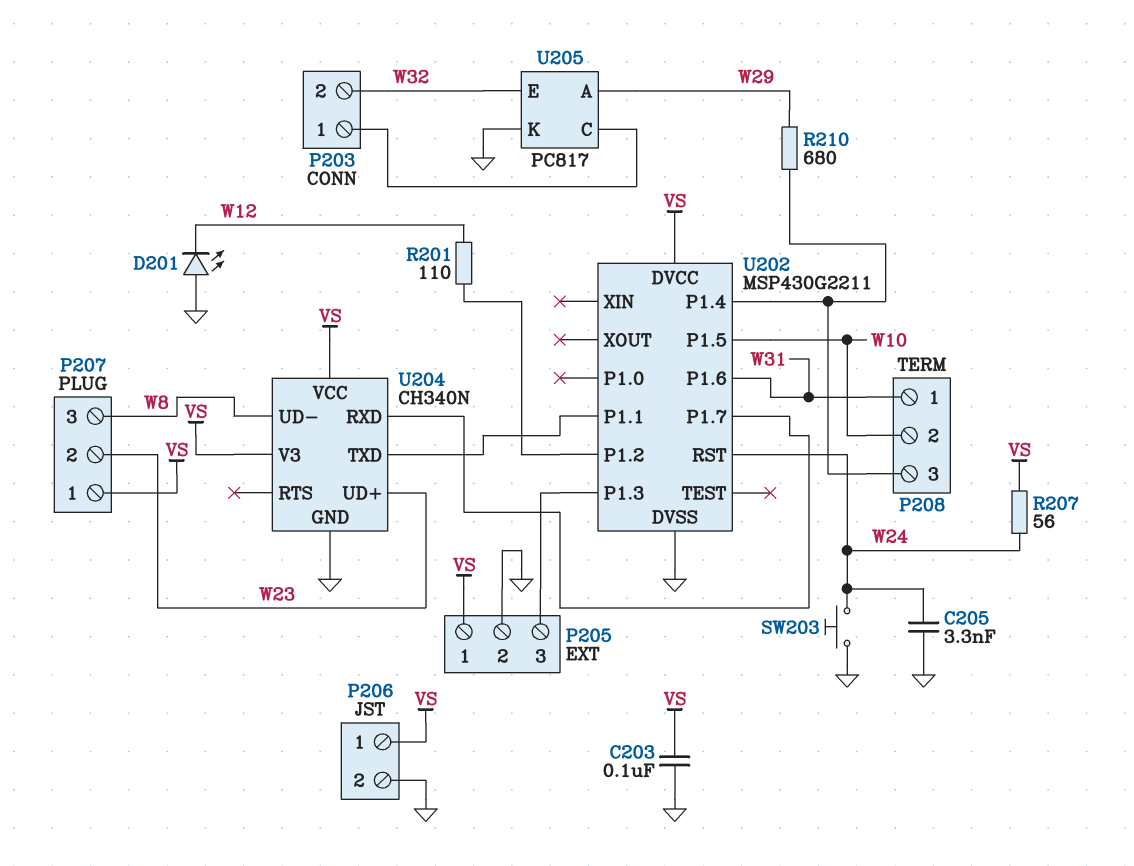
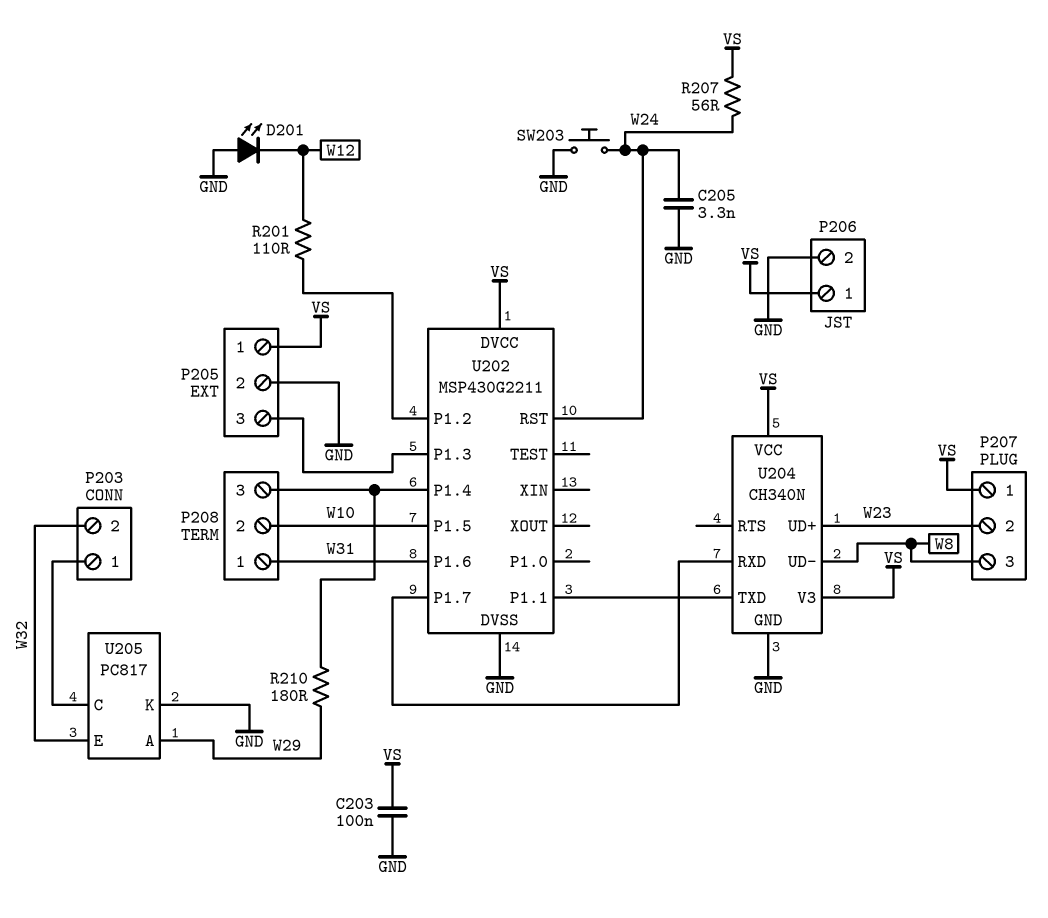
R210: 680 (P208/3, W29) -> 180 (P208/3, W29)

